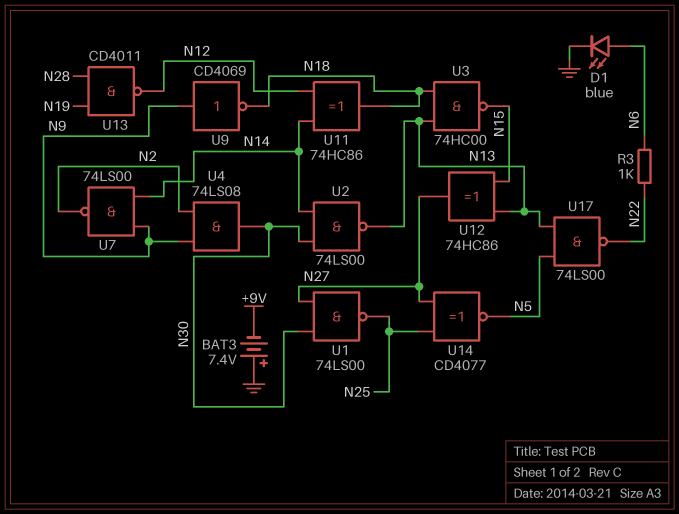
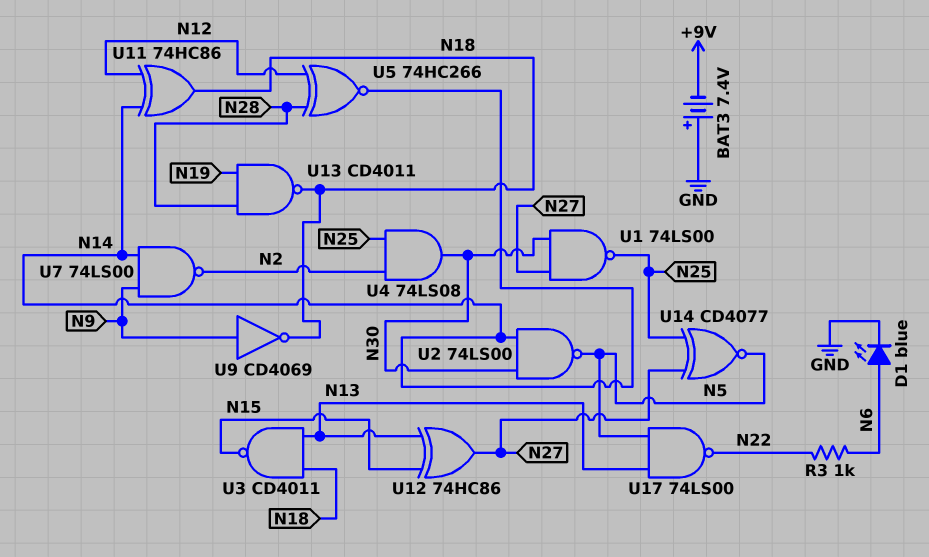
U2: NAND 74LS00 (in N14, in N30, out N13) -> NAND 74LS00 (in N14, in N30, out N5)
U3: NAND 74HC00 (in N13, in N18, out N15) -> NAND CD4011 (in N13, in N18, out N15)
U4: AND 74LS08 (in N2, in N9, out N30) -> AND 74LS08 (in N2, in N25, out N30)
U5: none -> XNOR 74HC266 (in N12, in N28, out N14)
U13: NAND CD4011 (in N19, in N28, out N12) -> NAND CD4011 (in N19, in N28, out N18)

